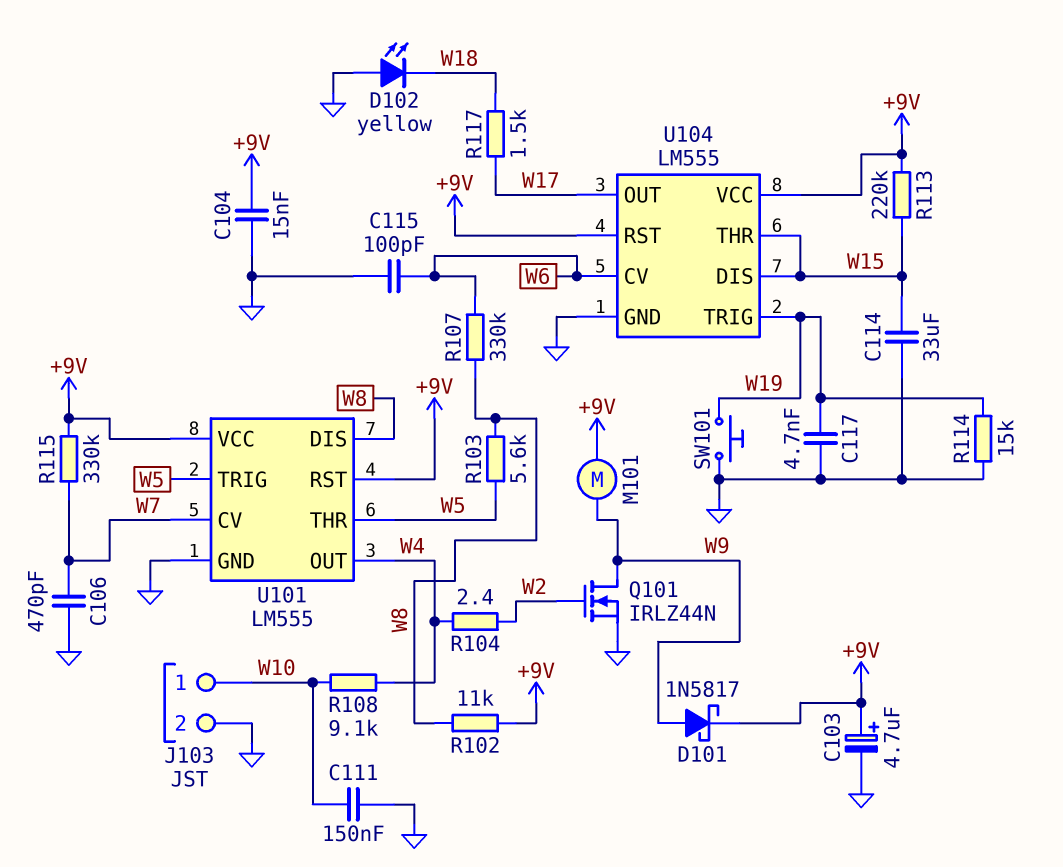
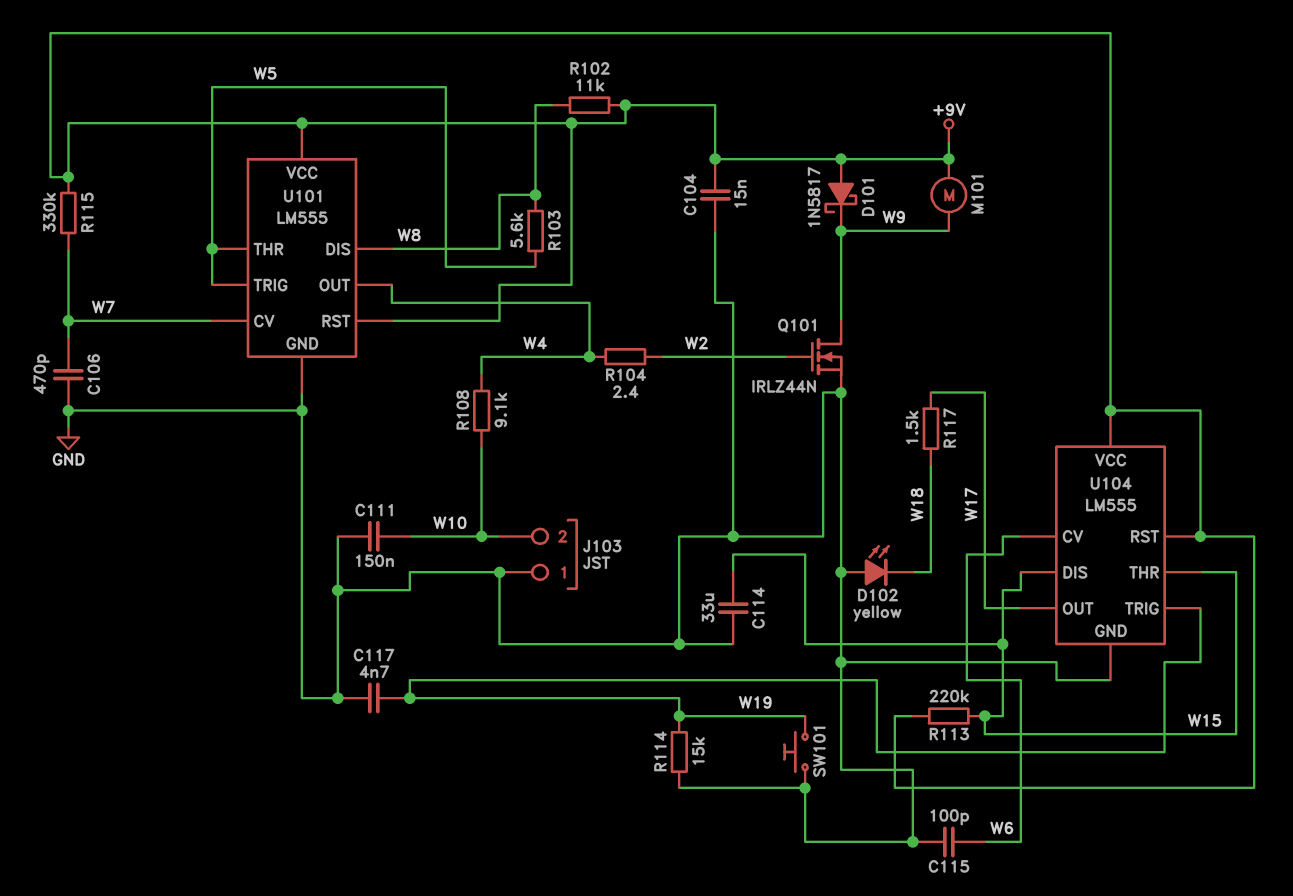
C103: 4.7uF (plus +9V, minus GND) -> none
D101: schottky 1N5817 (A W9, K +9V) -> schottky 1N5817 (A +9V, K W9)
J103 pin 1: W10 -> GND
J103 pin 2: GND -> W10
R107: 330k (W6, W8) -> none

